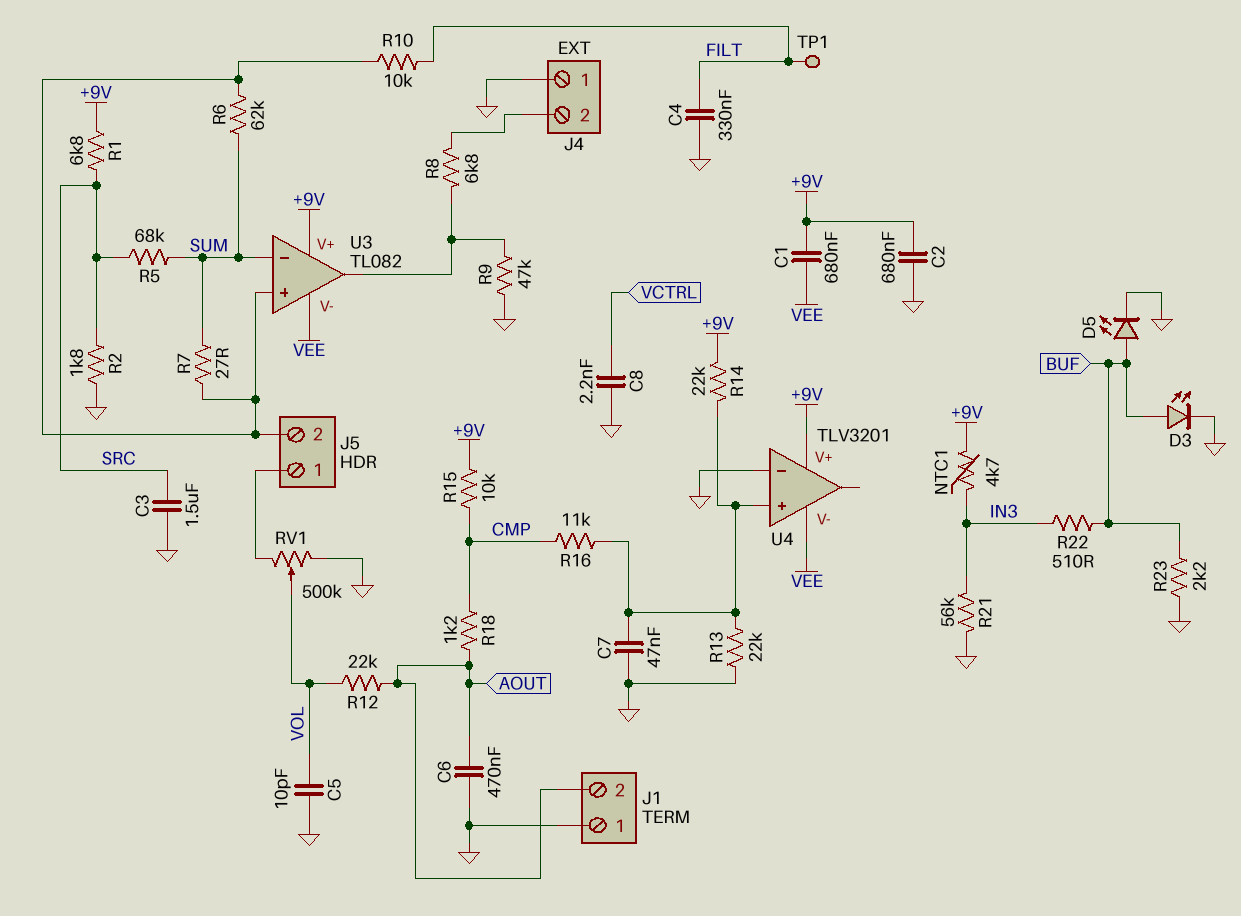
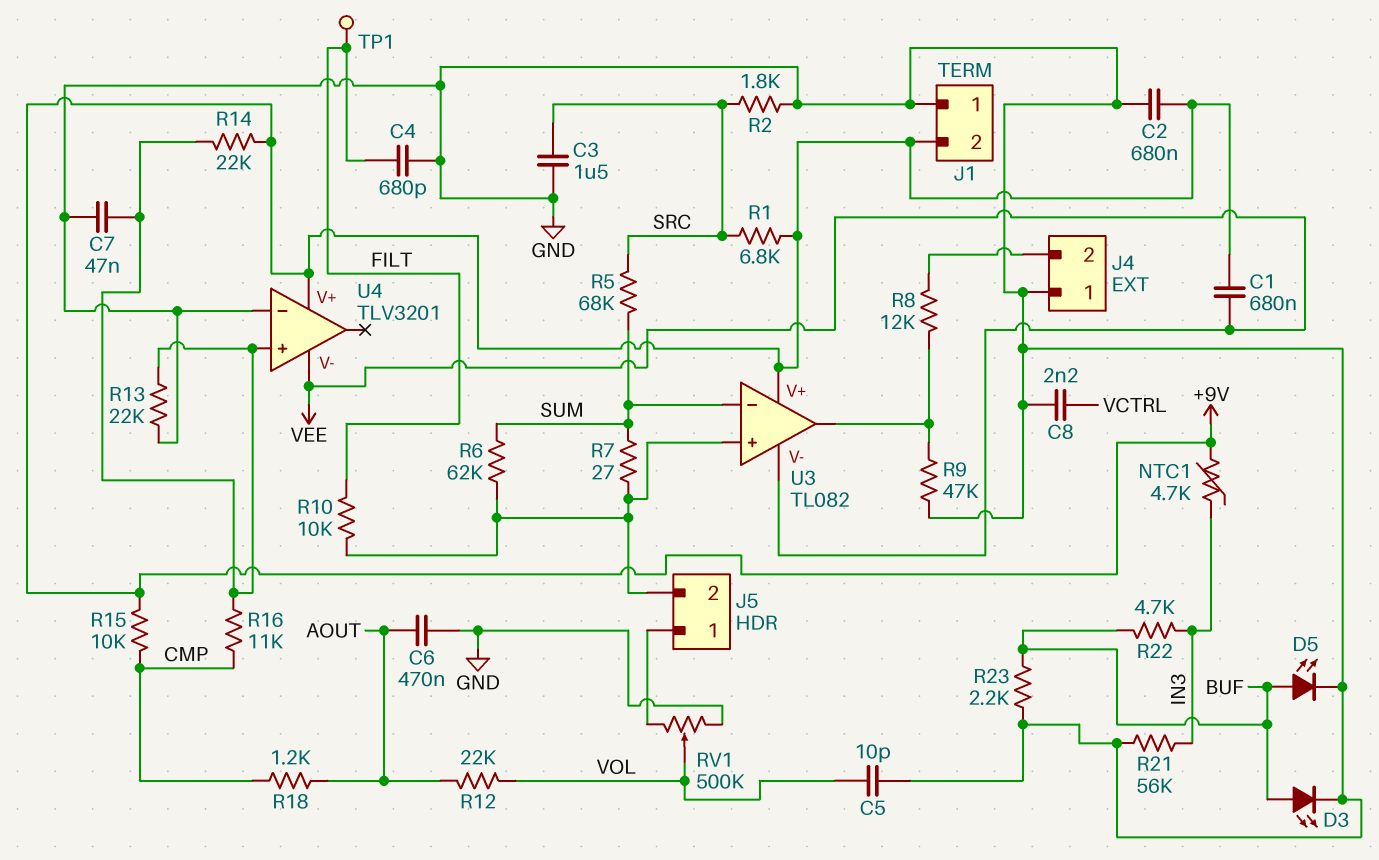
C4: 330nF (FILT, GND) -> 680pF (FILT, GND)
J1 pin 2: AOUT -> +9V
R8: 6.8k (J4/2, U3/out) -> 12k (J4/2, U3/out)
R22: 510 (BUF, IN3) -> 4.7k (BUF, IN3)

